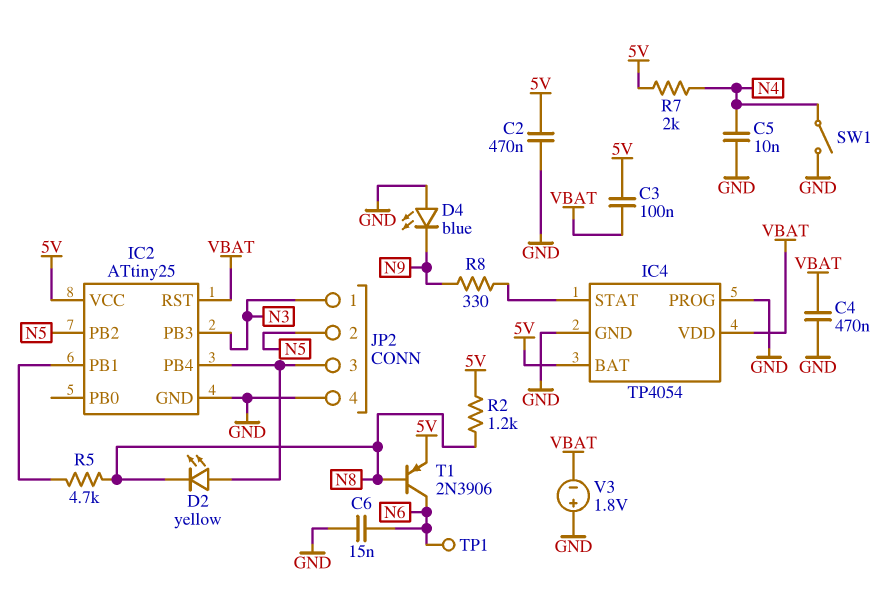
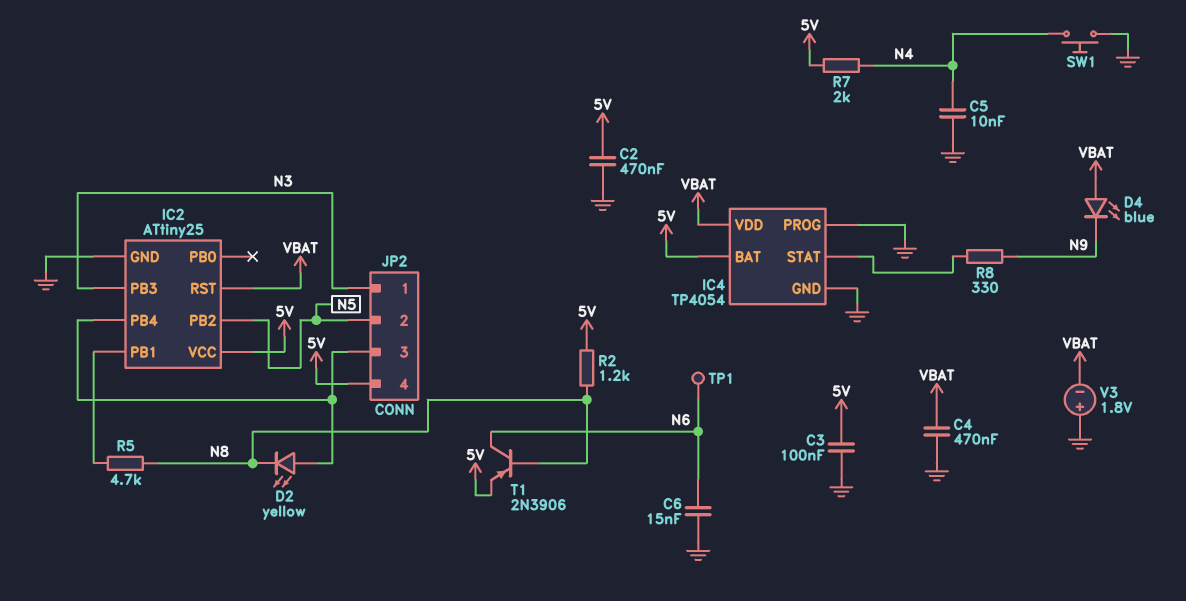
C3: 100nF (5V, VBAT) -> 100nF (5V, GND)
D4: LED blue (A GND, K N9) -> LED blue (A VBAT, K N9)
JP2 pin 4: GND -> 5V
SW1: switch (GND, N4) -> button (GND, N4)

